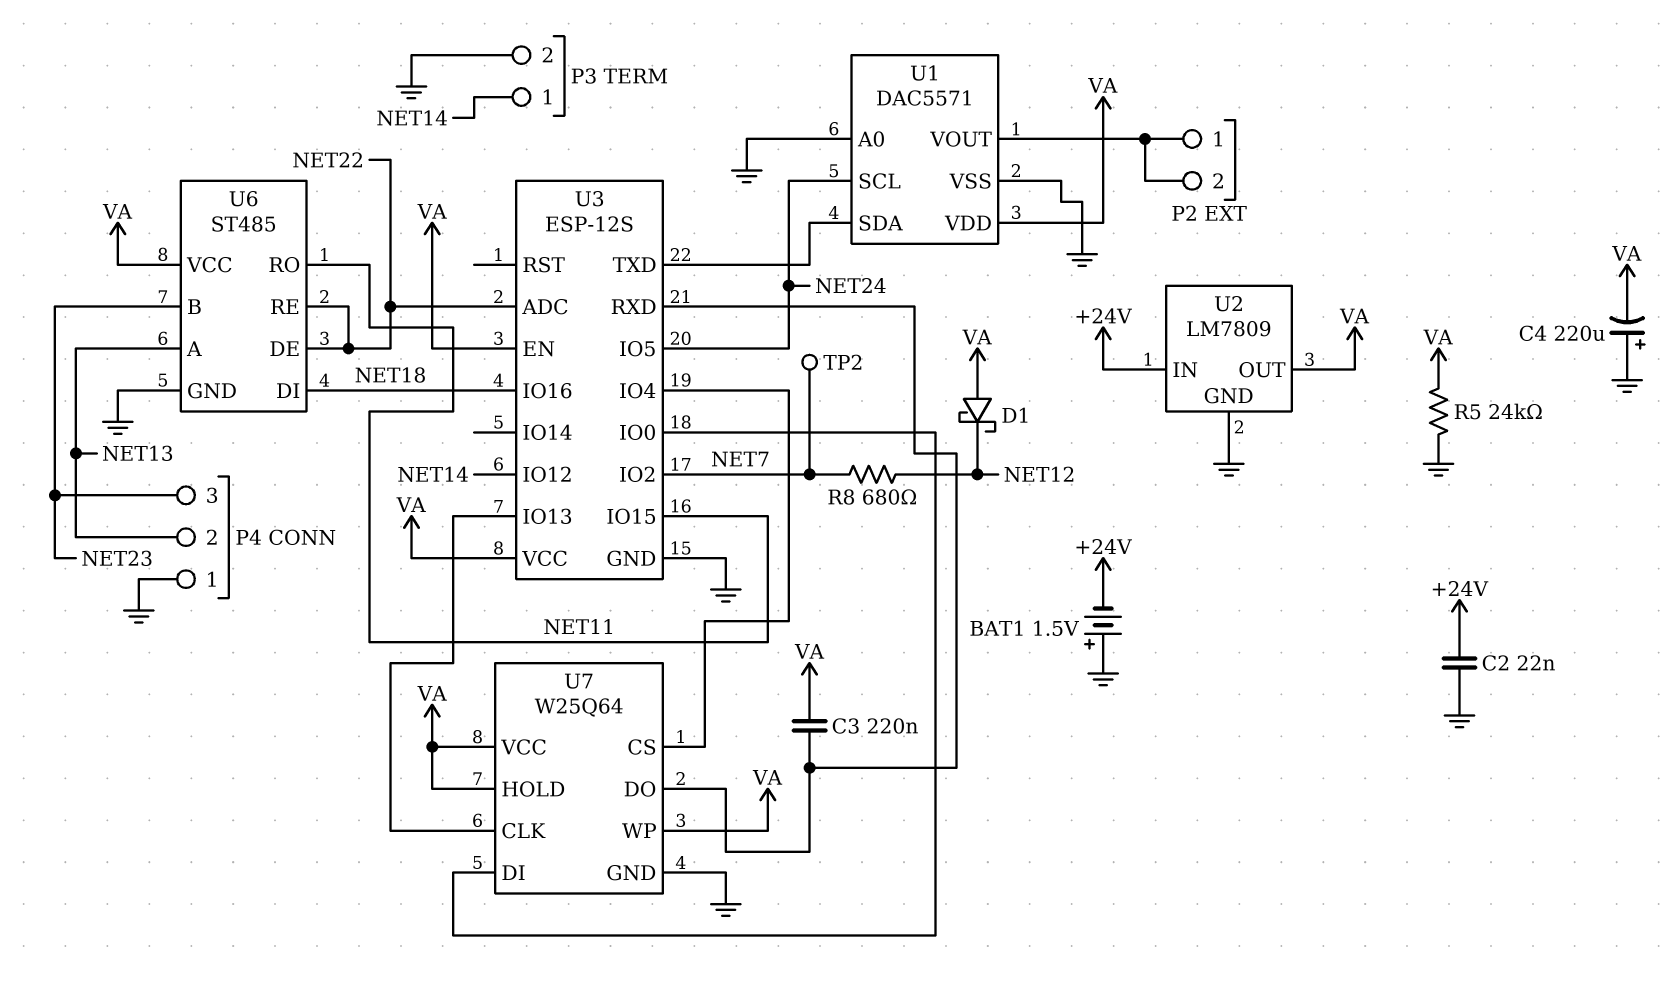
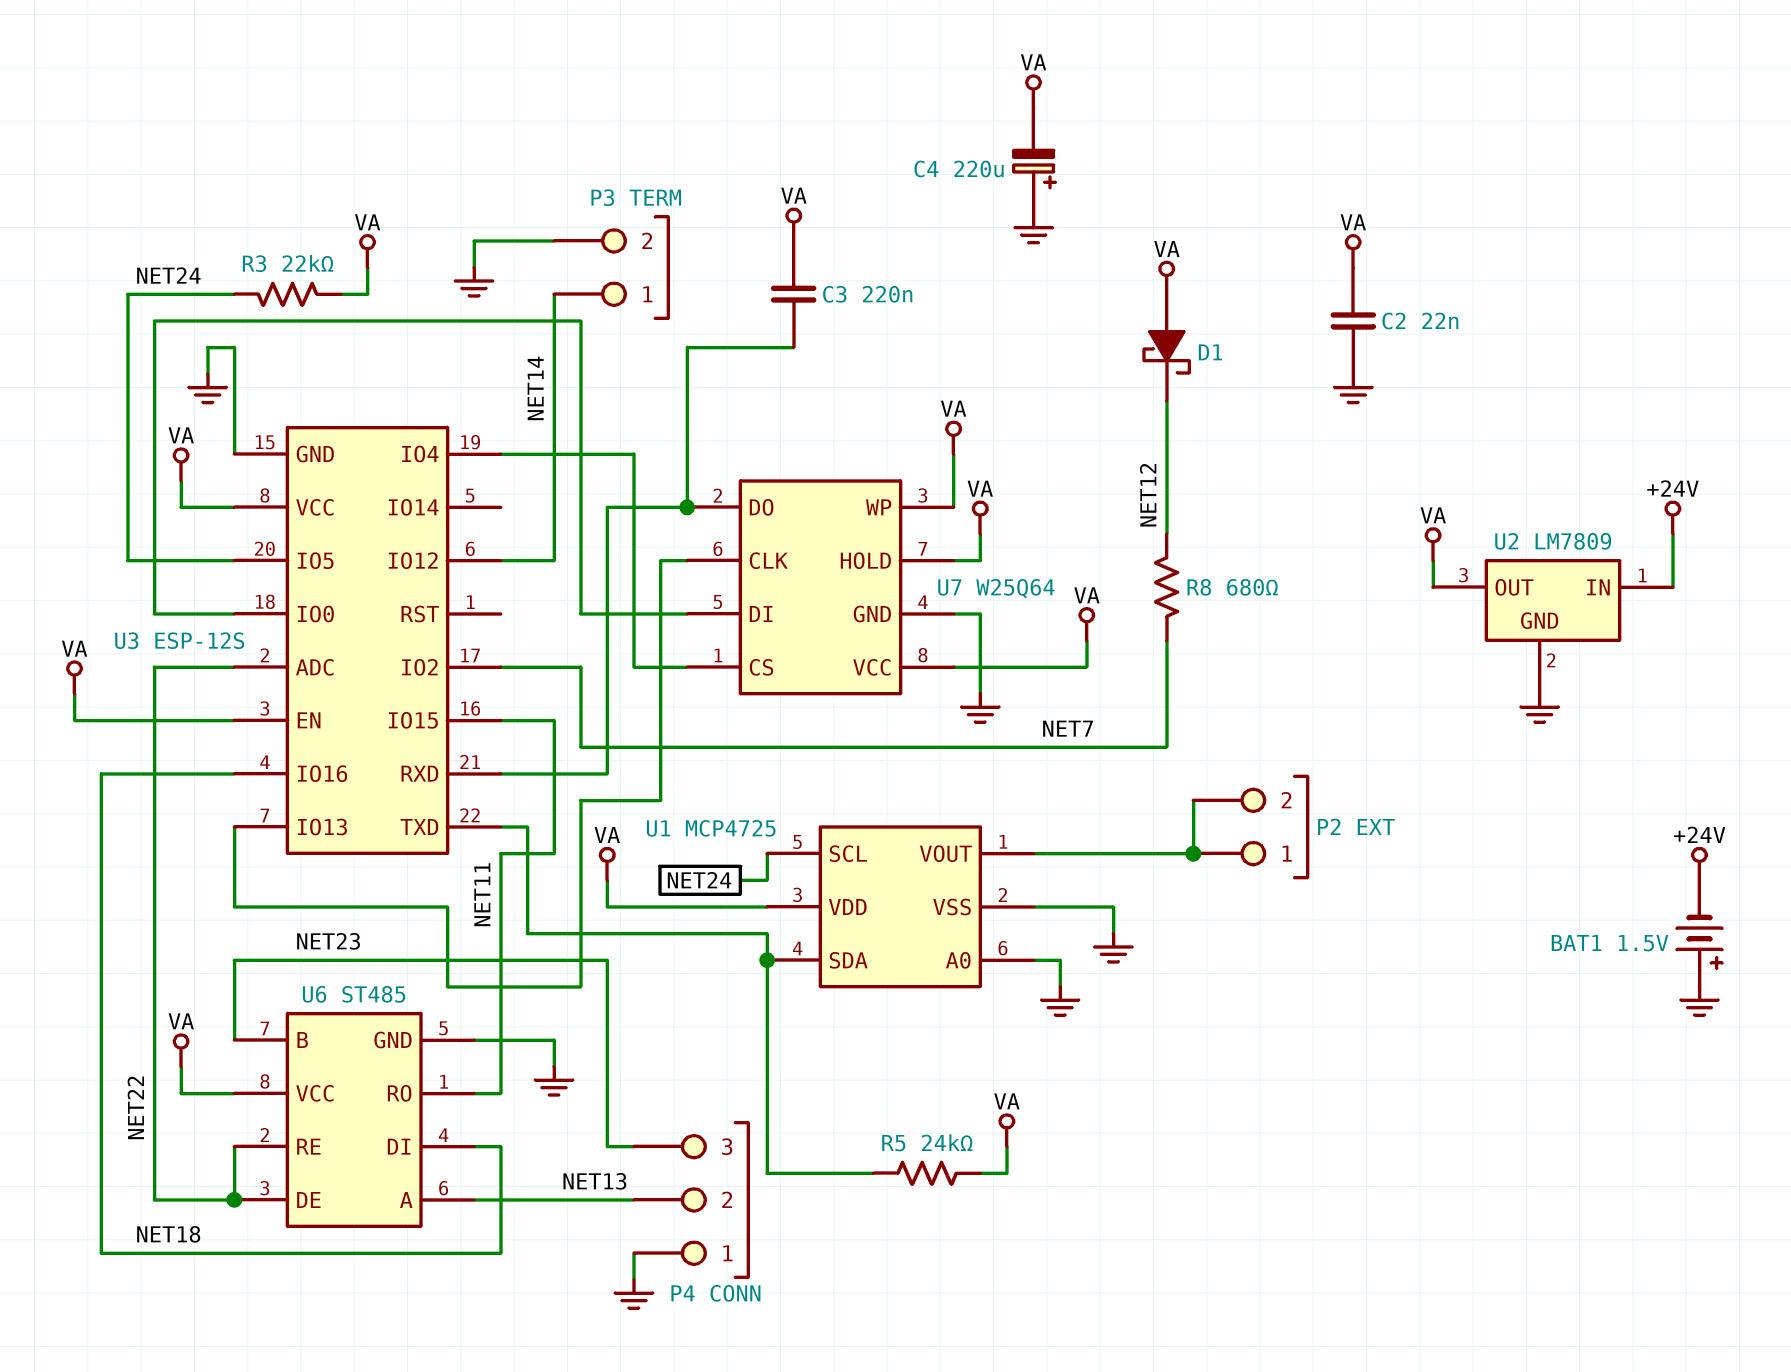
C2: 22nF (+24V, GND) -> 22nF (GND, VA)
R3: none -> 22k (NET24, VA)
R5: 24k (GND, VA) -> 24k (U1/SDA, VA)
TP2: test point (NET7) -> none
U1: DAC5571 -> MCP4725

